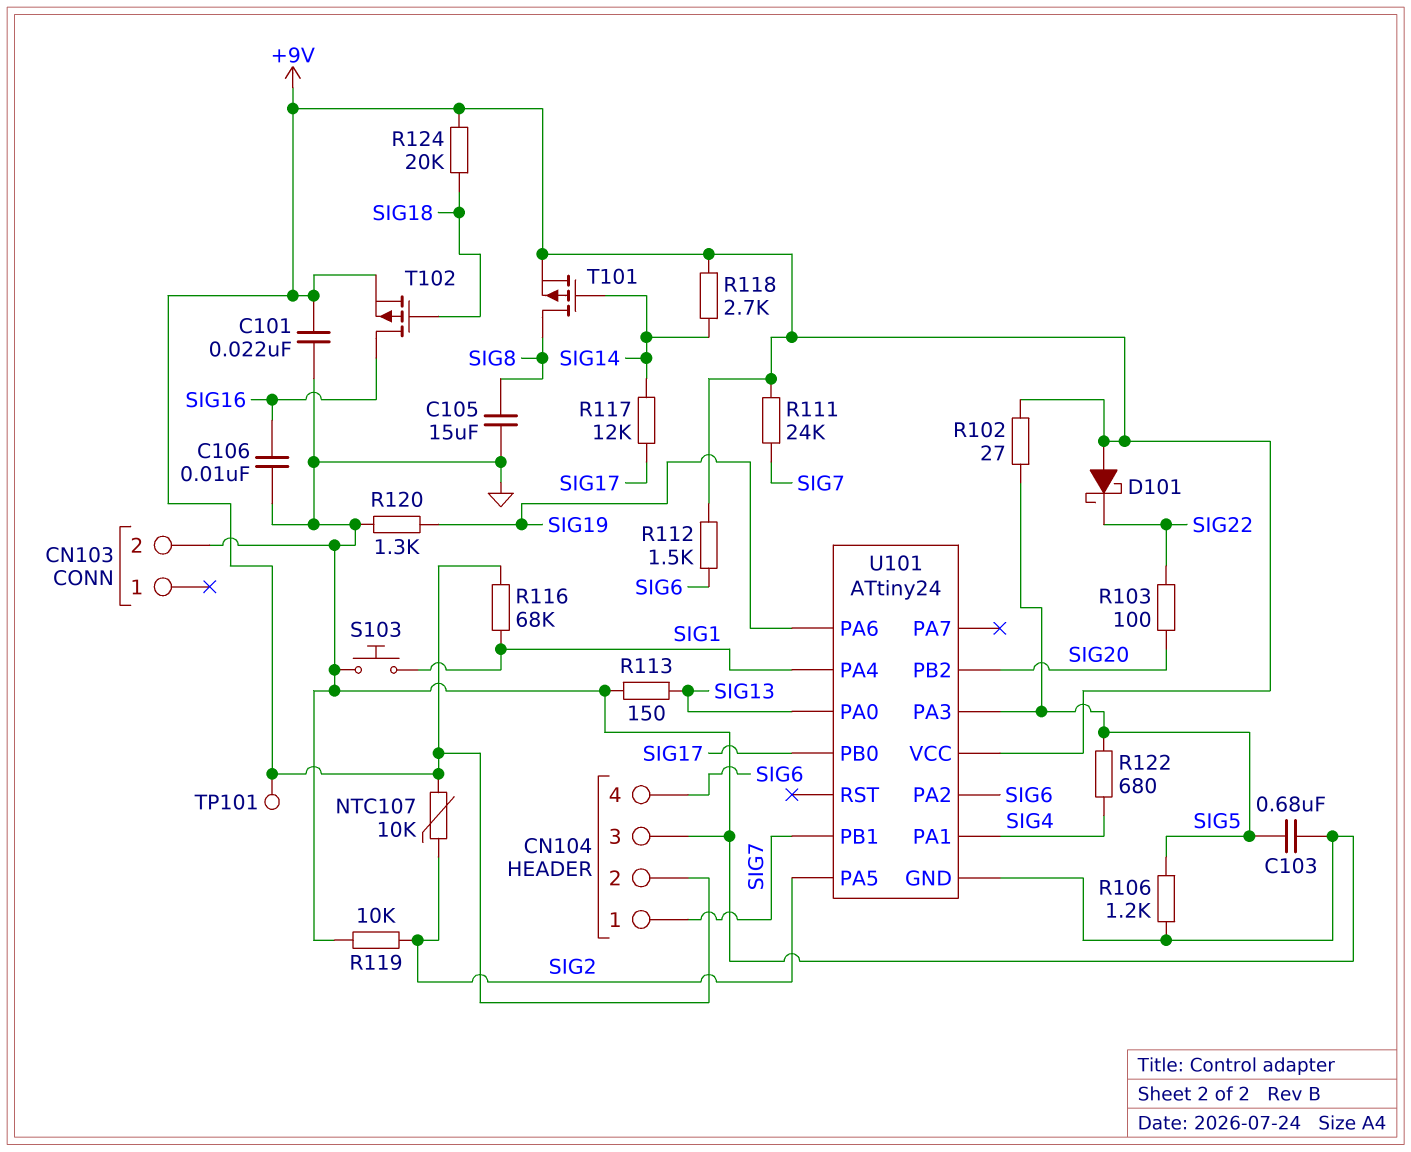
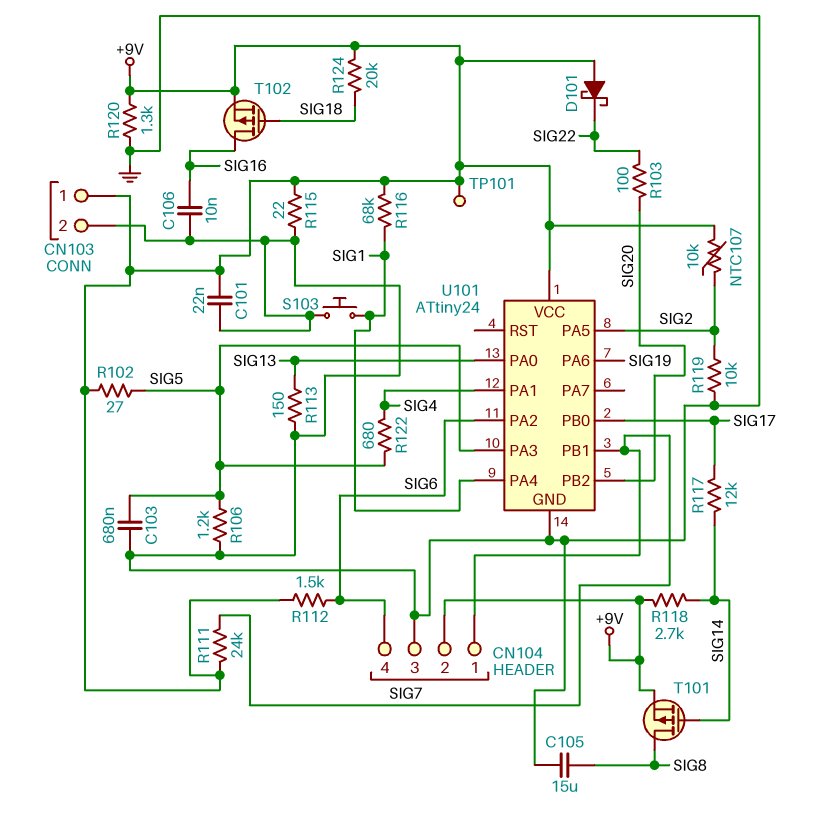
CN103 pin 1: none -> +9V
R115: none -> 22 (+9V, GND)
R120: 1.3k (GND, SIG19) -> 1.3k (+9V, GND)

